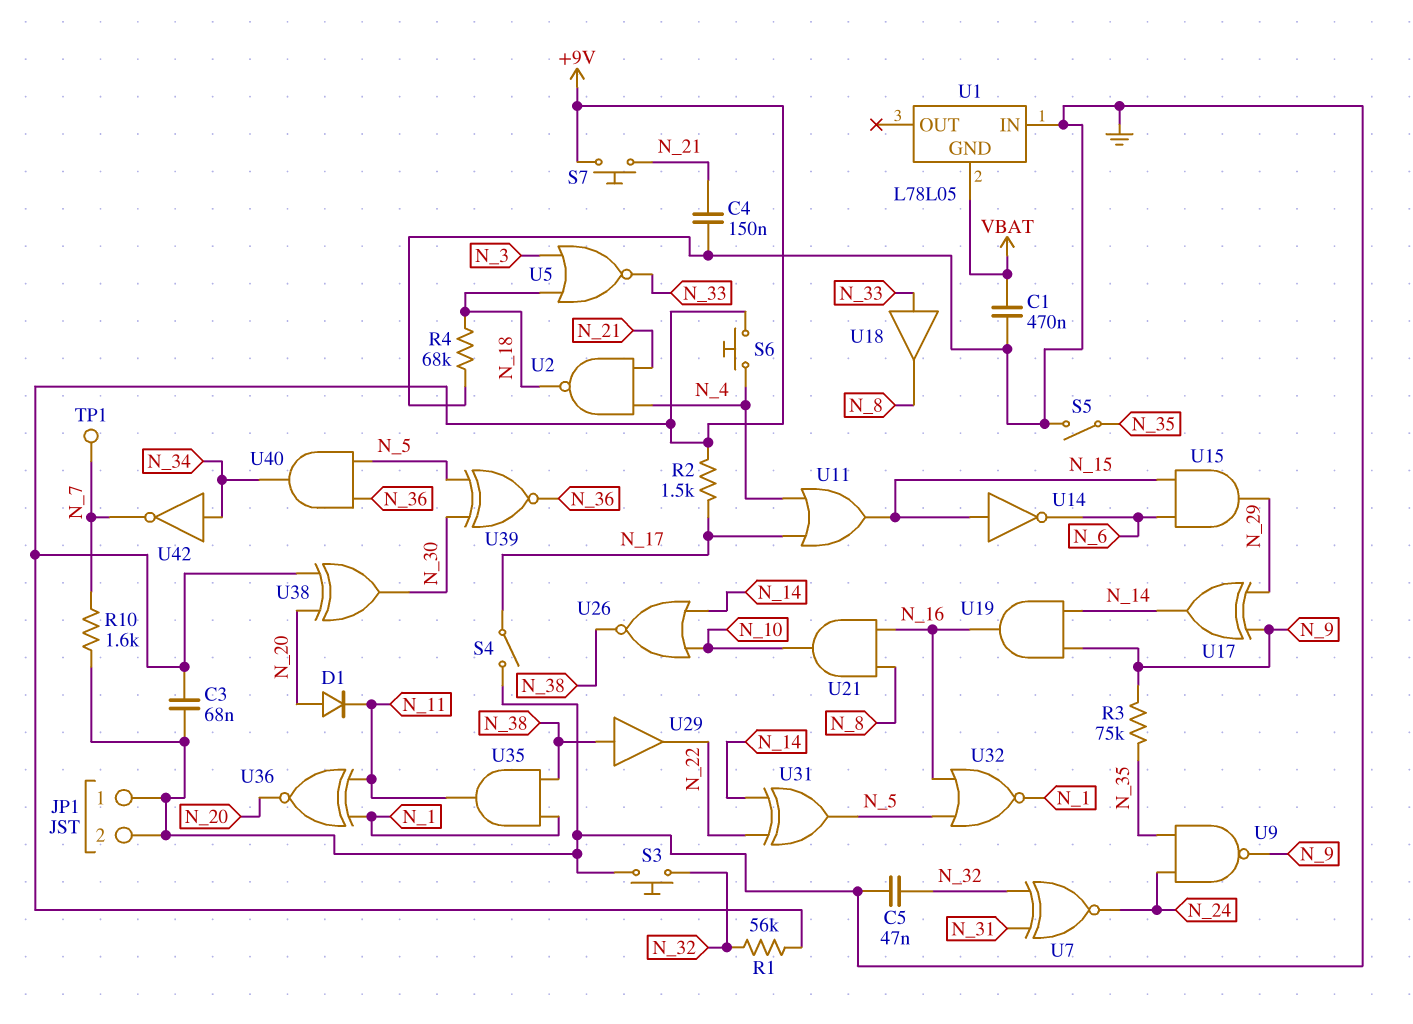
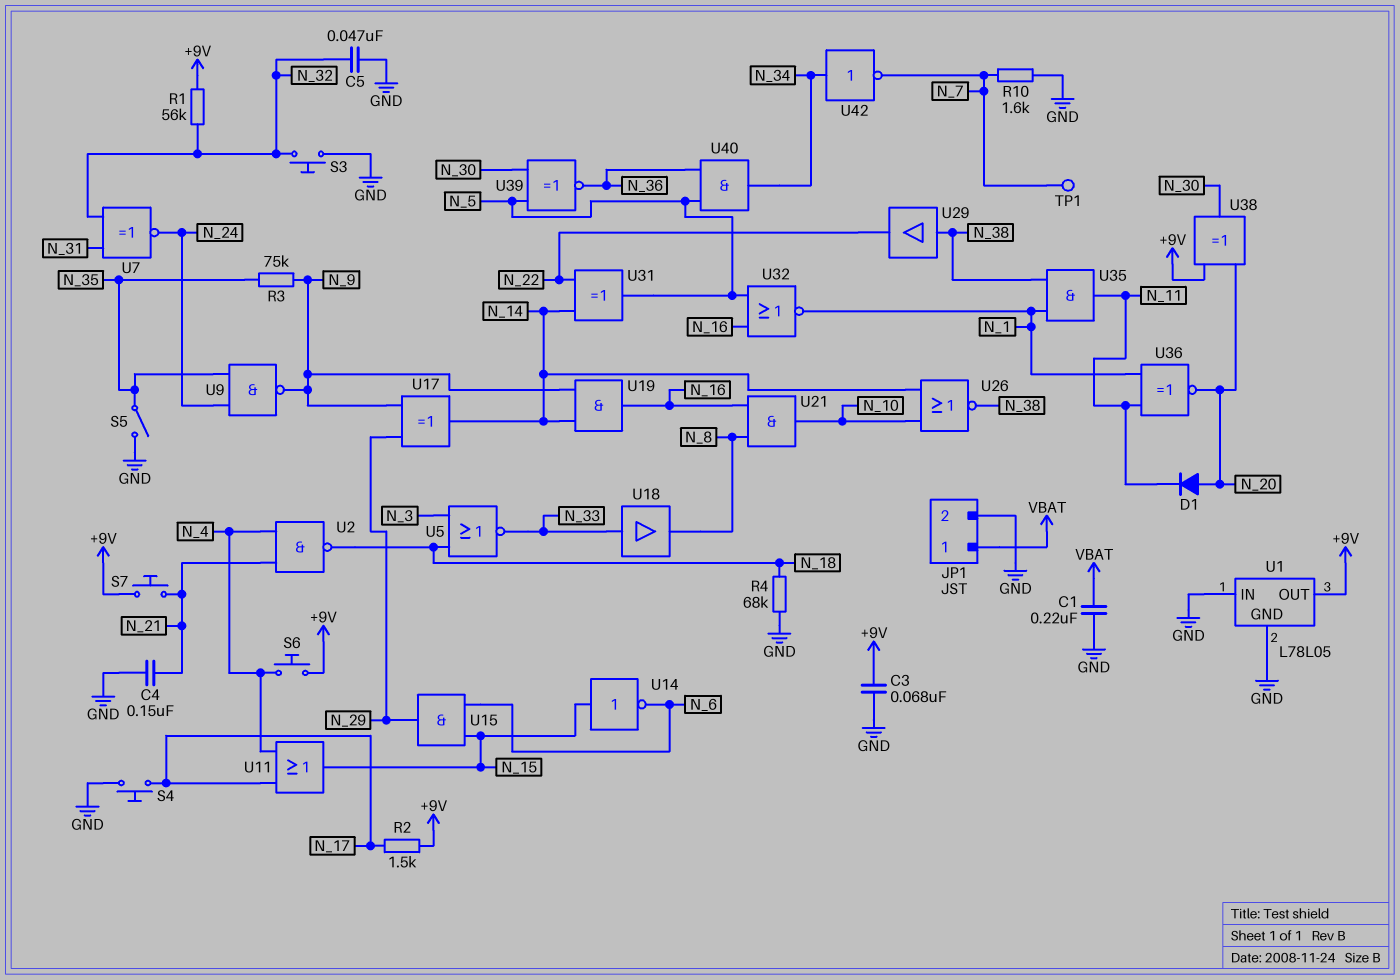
C1: 470nF (GND, VBAT) -> 220nF (GND, VBAT)
JP1 pin 1: GND -> VBAT
S4: switch (GND, N_17) -> button (GND, N_17)
U1 pin GND: VBAT -> GND
U1 pin OUT: none -> +9V

